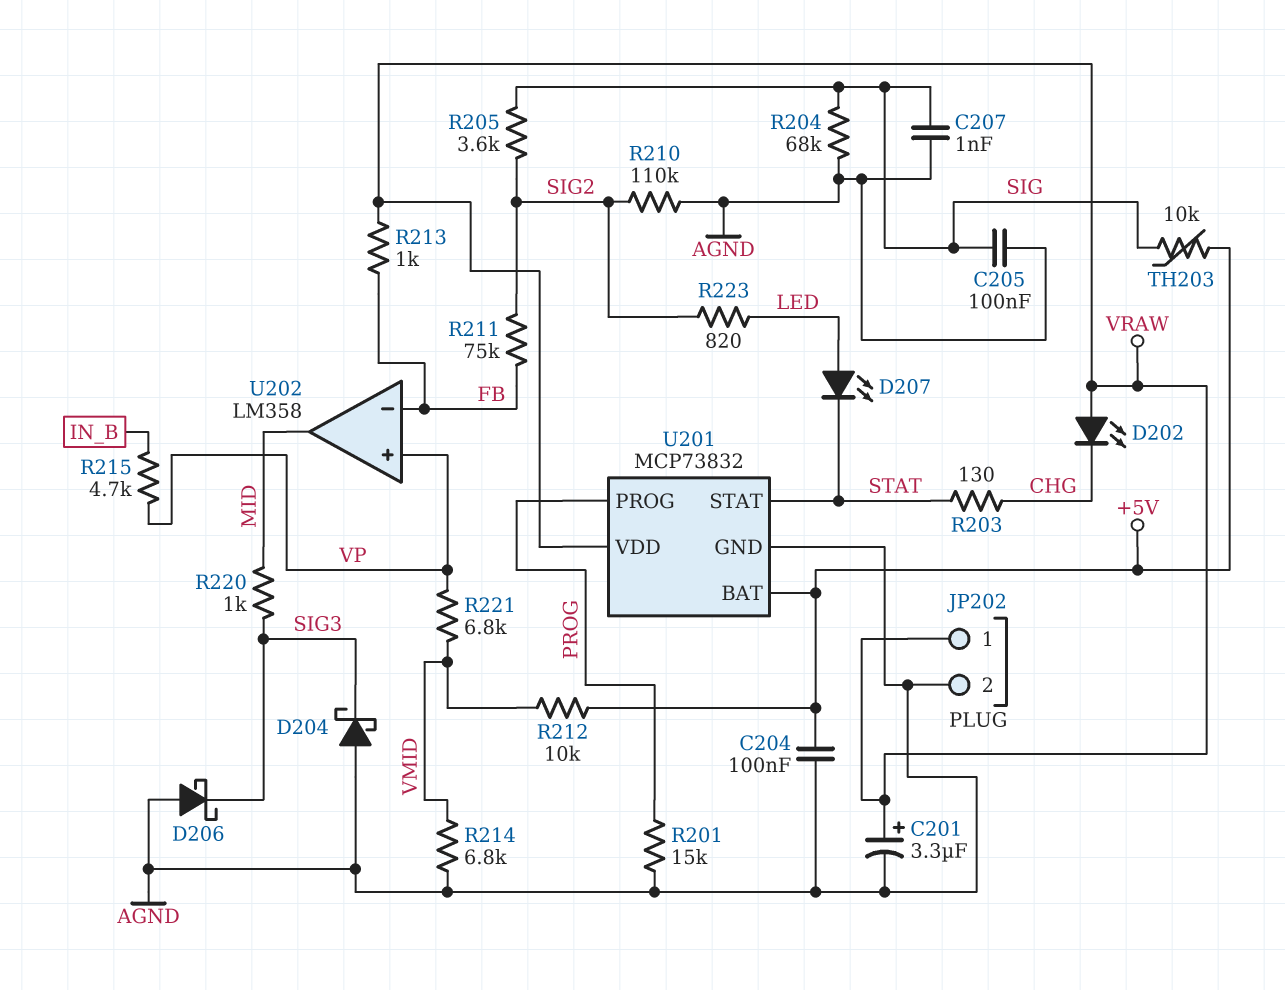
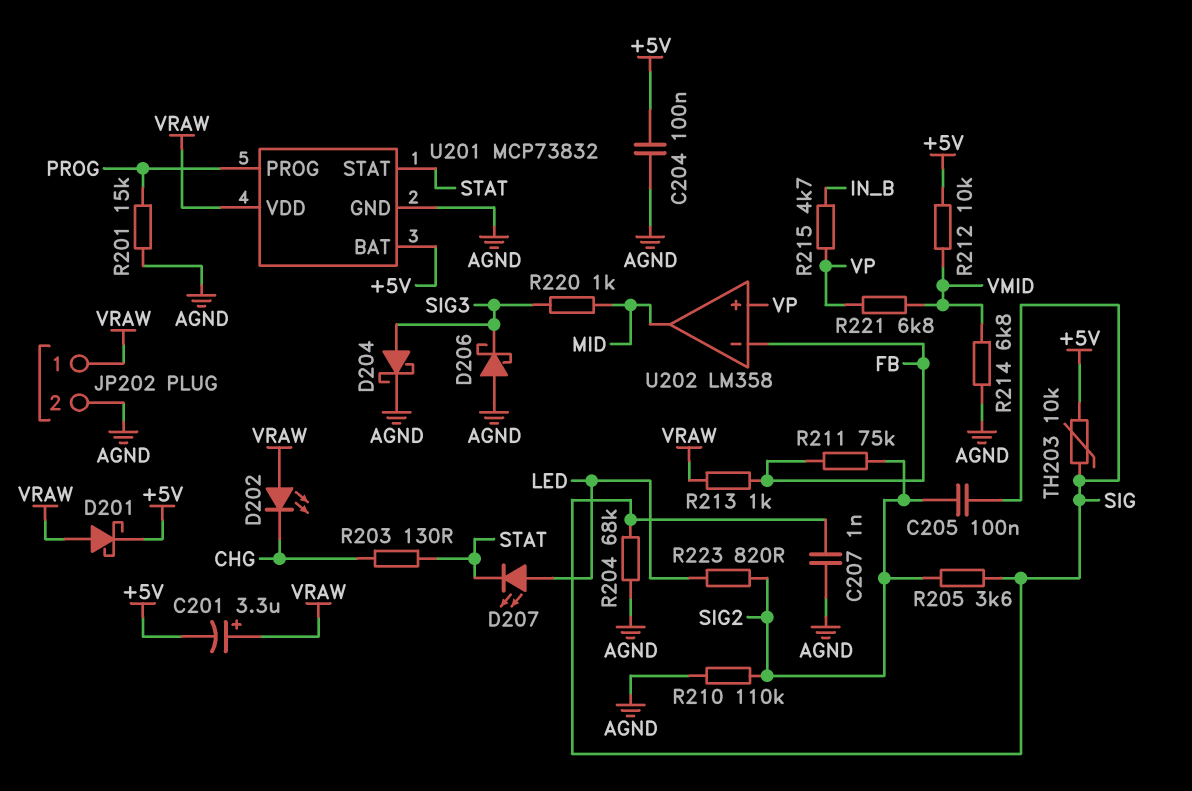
C201: 3.3uF (plus VRAW, minus AGND) -> 3.3uF (plus VRAW, minus +5V)
C205: 100nF (AGND, SIG) -> 100nF (SIG, SIG2)
D201: none -> schottky (A VRAW, K +5V)
D204: schottky (A AGND, K SIG3) -> schottky (A SIG3, K AGND)

